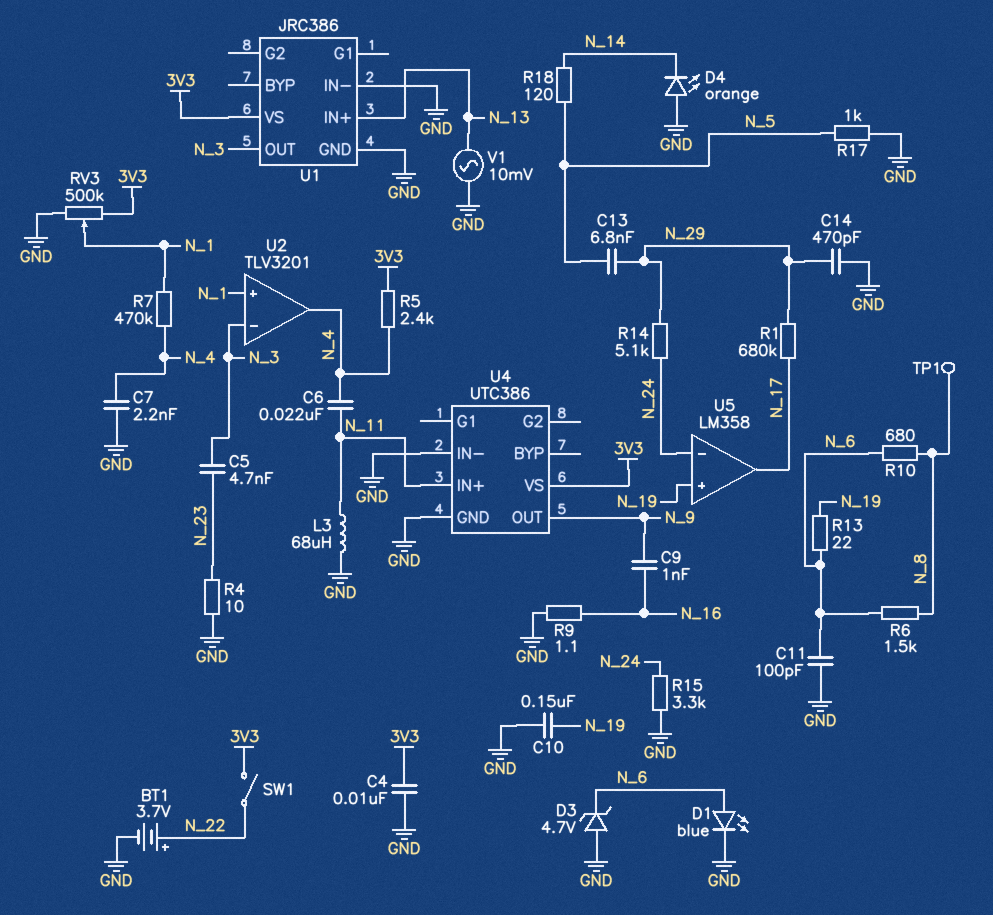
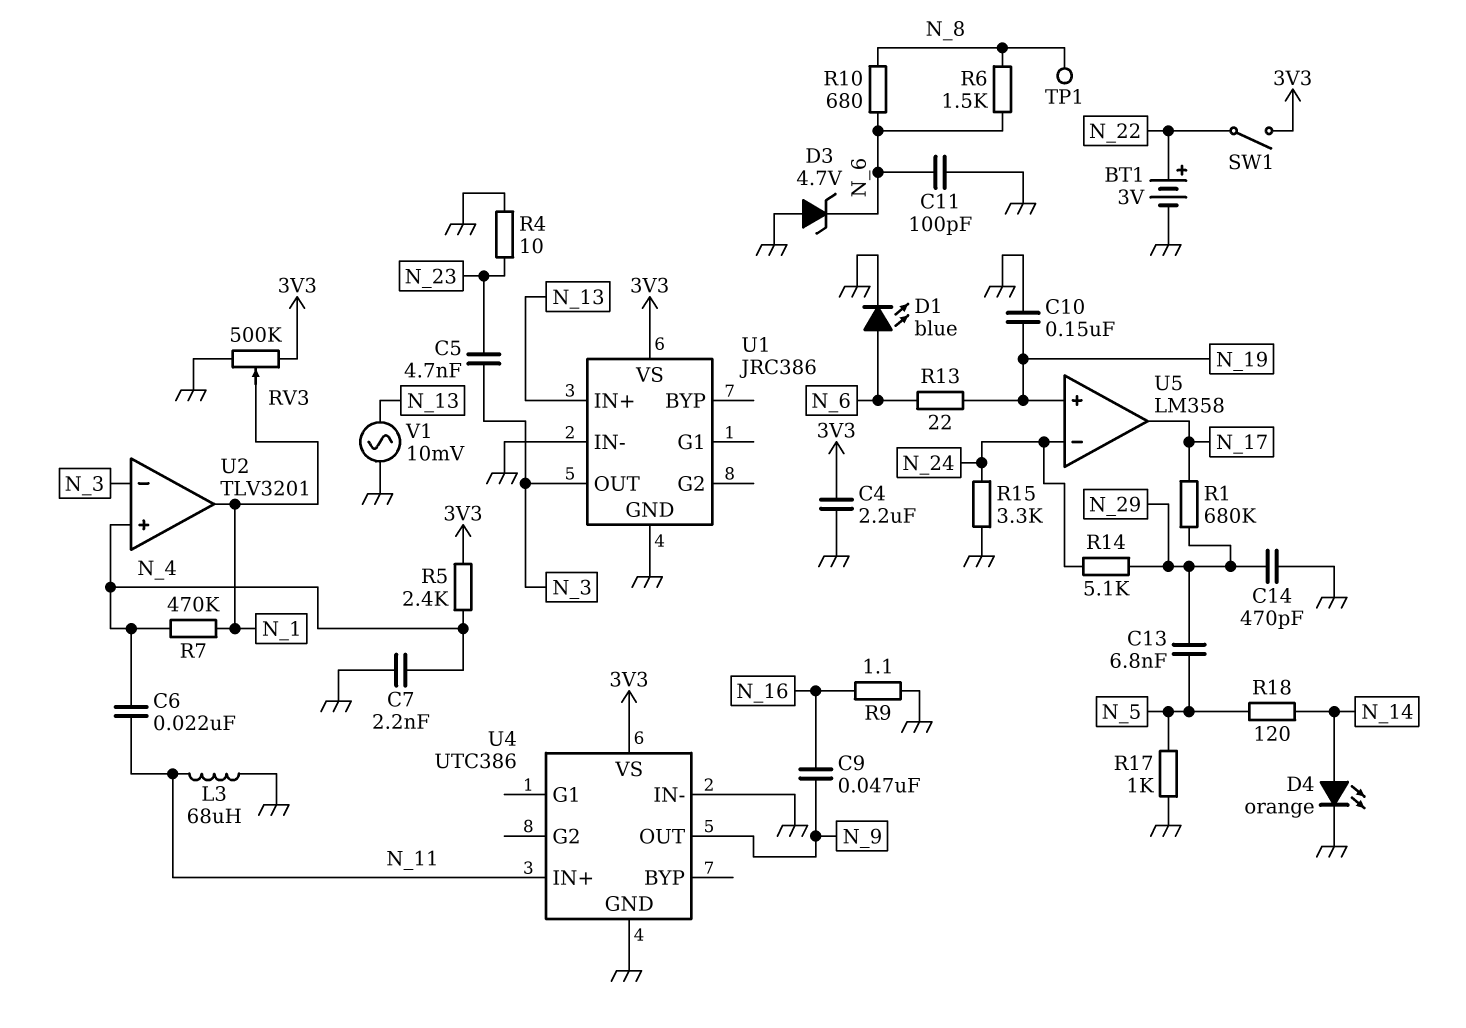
BT1: 3.7V (plus N_22, minus GND) -> 3V (plus N_22, minus GND)
C4: 10nF (3V3, GND) -> 2.2uF (3V3, GND)
C9: 1nF (N_9, N_16) -> 47nF (N_9, N_16)
D4: LED orange (A GND, K N_14) -> LED orange (A N_14, K GND)
U2 pin in+: N_1 -> N_4
U2 pin out: N_4 -> N_1

